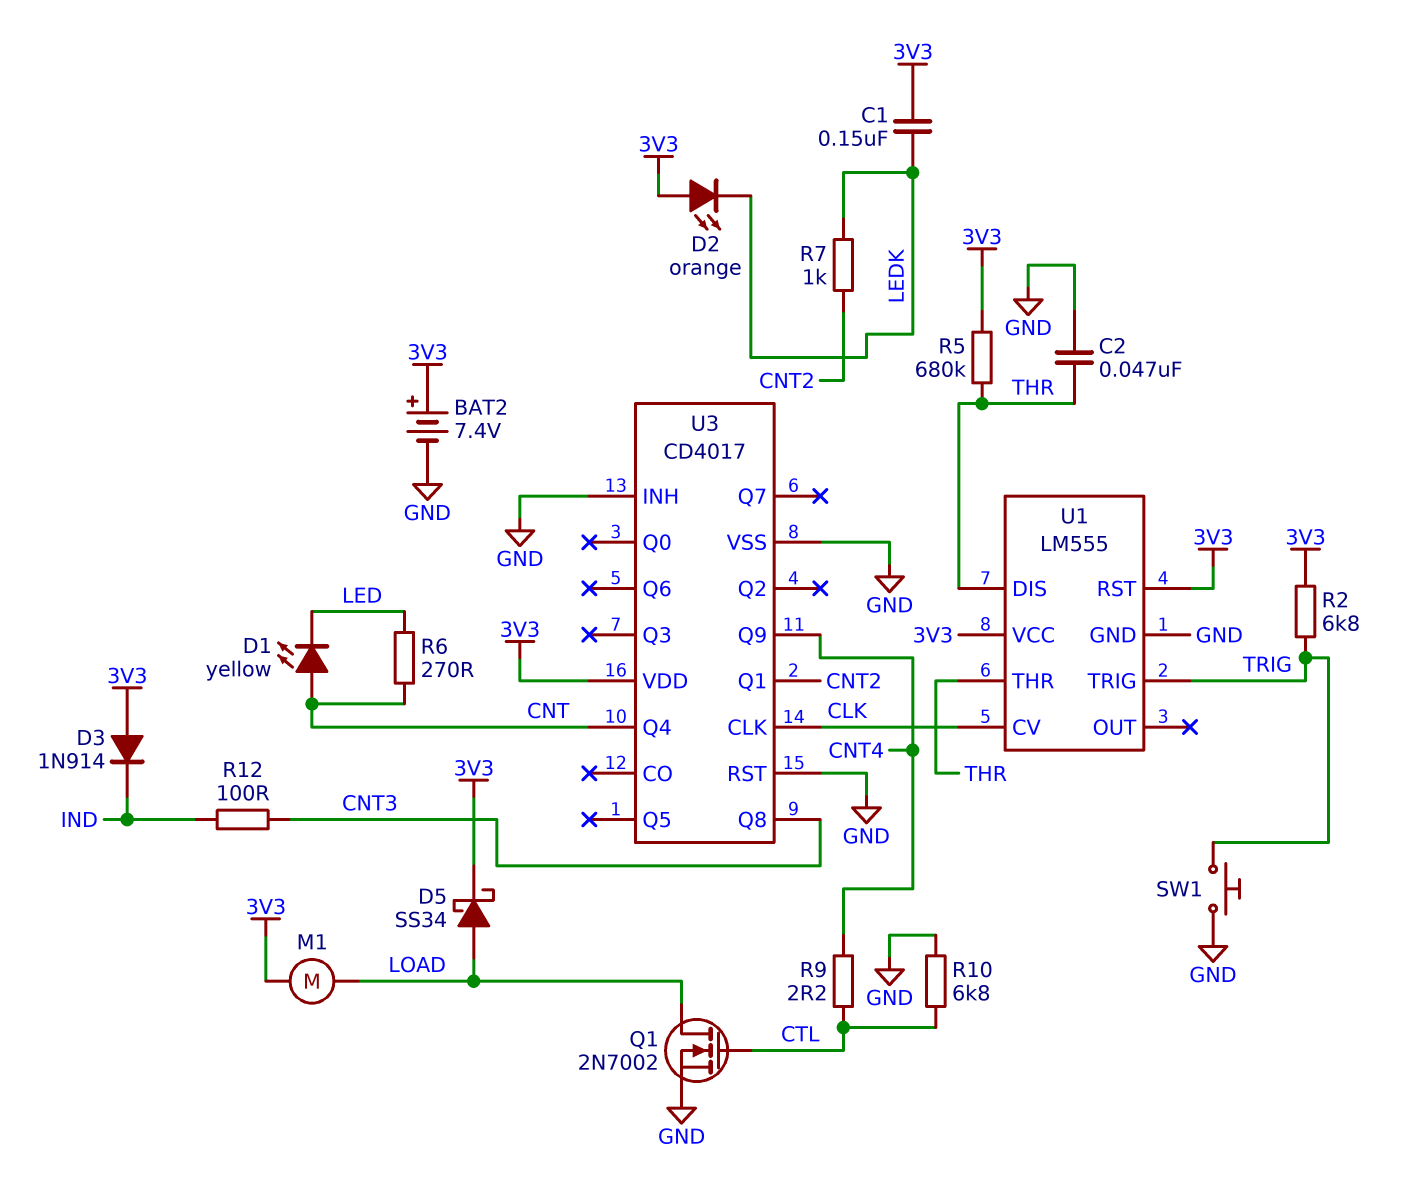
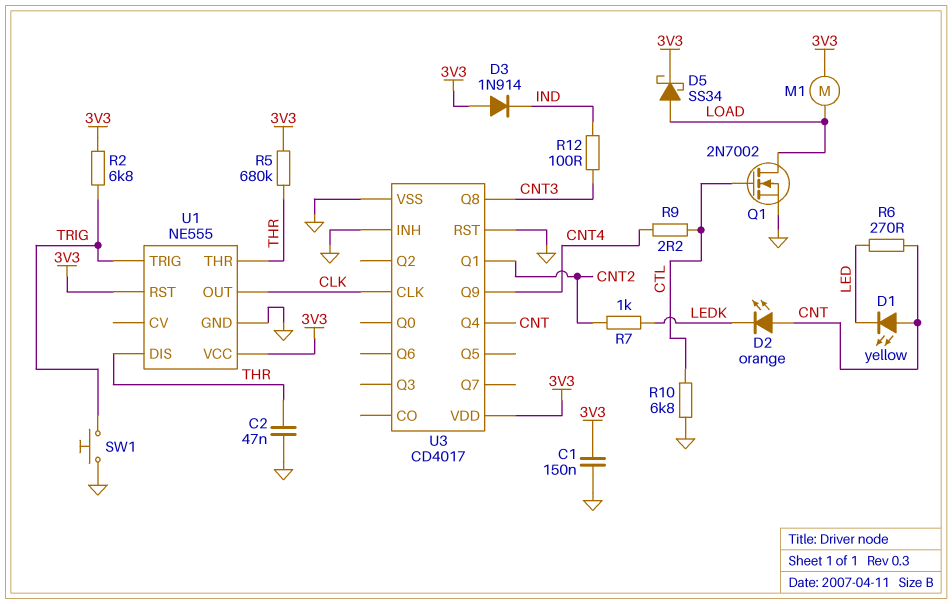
BAT2: 7.4V (plus 3V3, minus GND) -> none
C1: 150nF (3V3, LEDK) -> 150nF (3V3, GND)
D2: LED orange (A 3V3, K LEDK) -> LED orange (A CNT, K LEDK)
U1: LM555 -> NE555
U1 pin CV: CLK -> none
U1 pin OUT: none -> CLK

